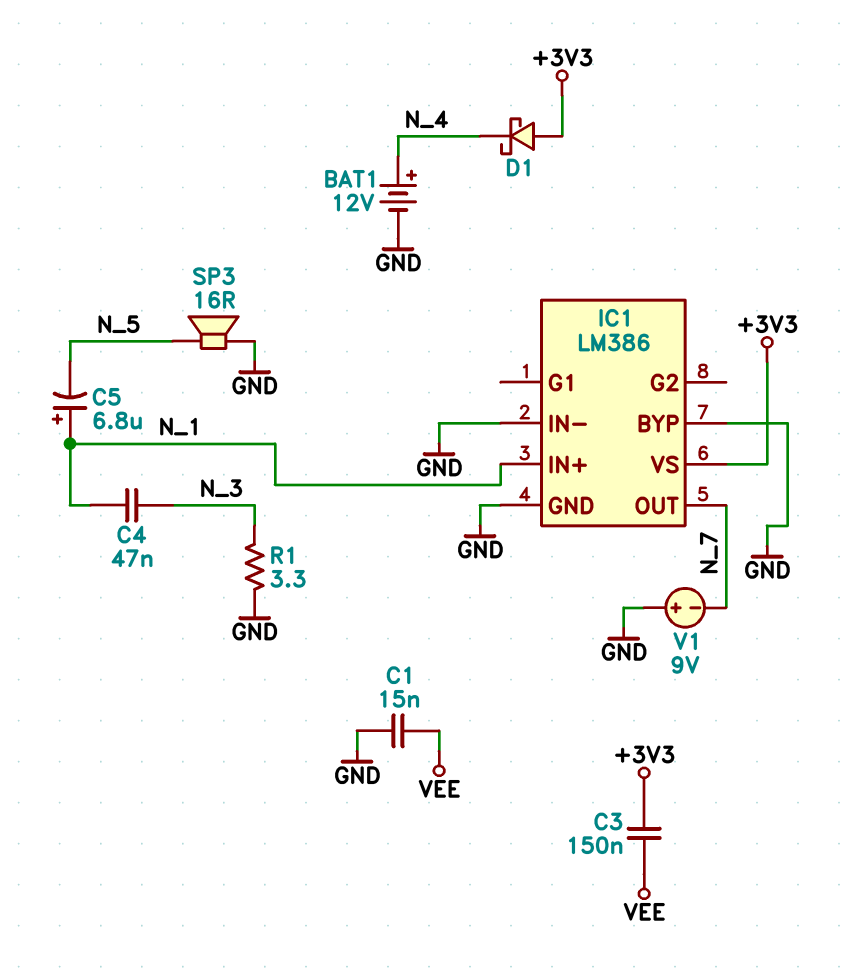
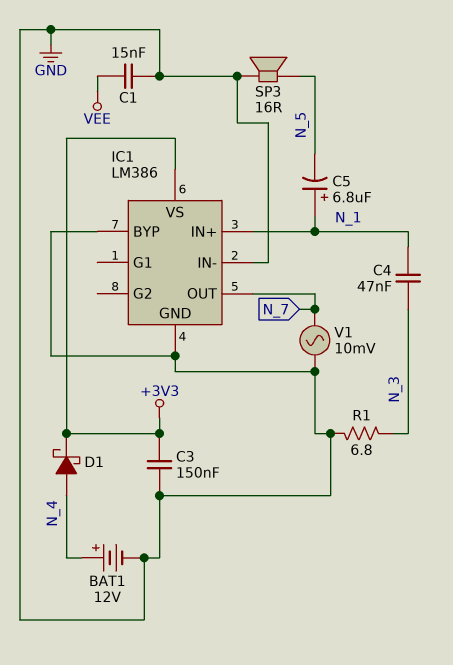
C3: 150nF (+3V3, VEE) -> 150nF (+3V3, GND)
D1: schottky (A +3V3, K N_4) -> schottky (A N_4, K +3V3)
R1: 3.3 (GND, N_3) -> 6.8 (GND, N_3)
V1: 9V (plus GND, minus N_7) -> AC 10mV (GND, N_7)

